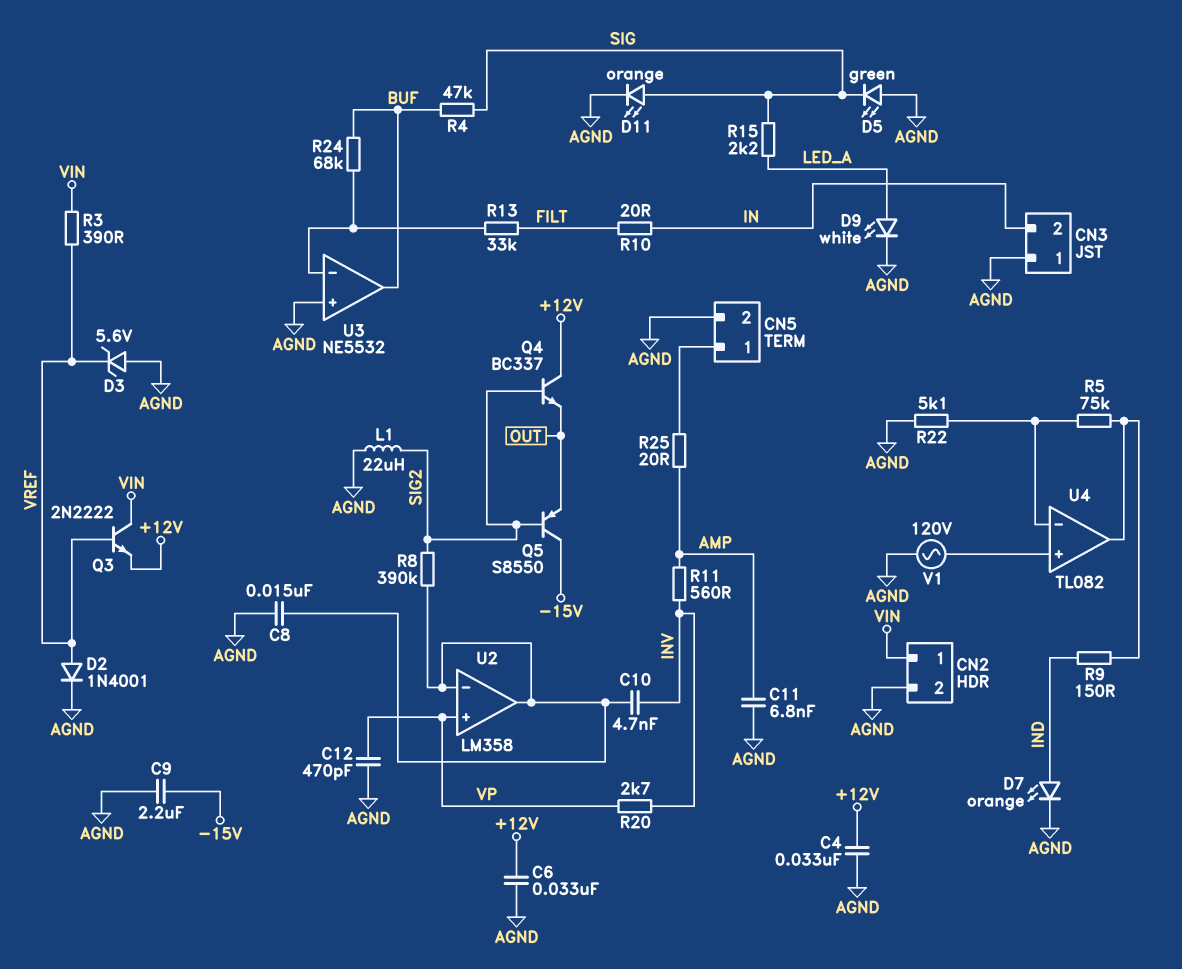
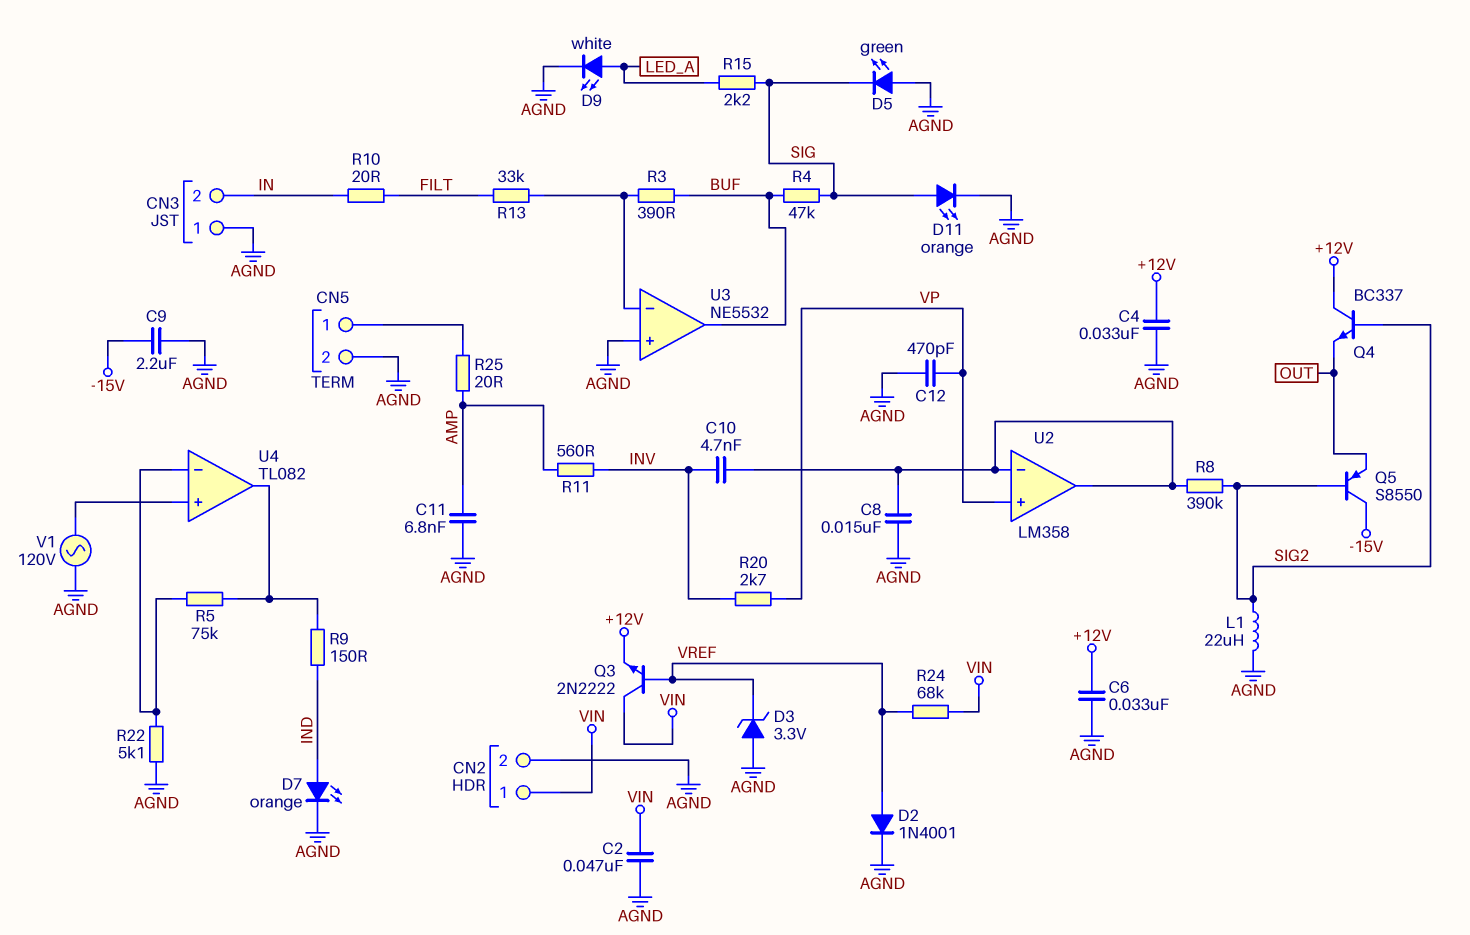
C2: none -> 47nF (AGND, VIN)
D3: zener 5.6V (A AGND, K VREF) -> zener 3.3V (A AGND, K VREF)
R3: 390 (VIN, VREF) -> 390 (BUF, U3/in-)
R24: 68k (BUF, U3/in-) -> 68k (VIN, VREF)

